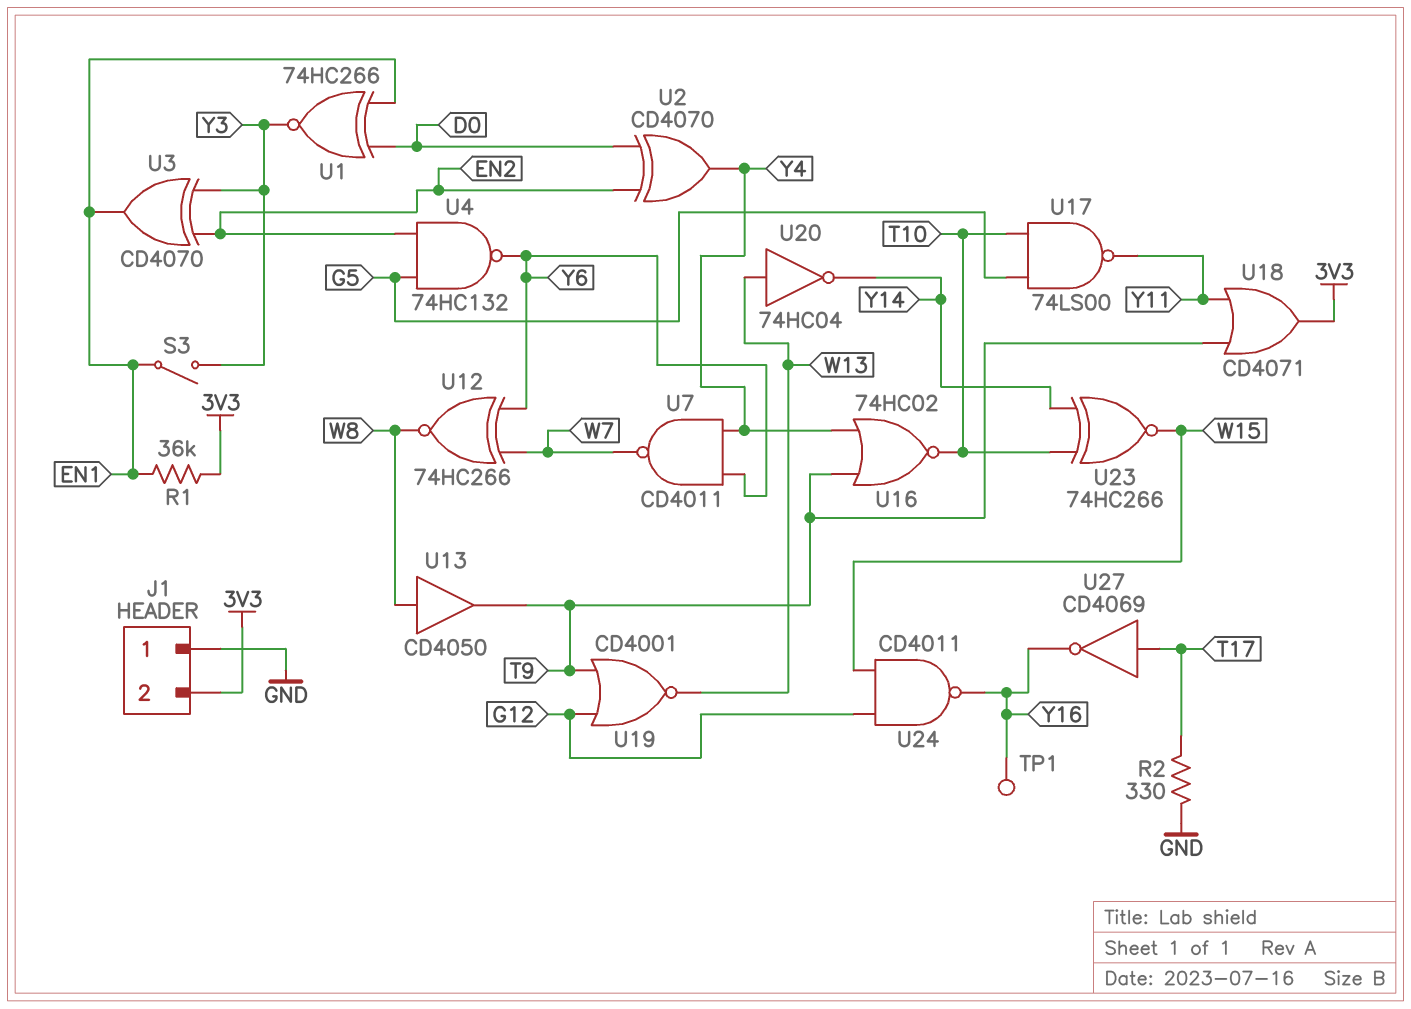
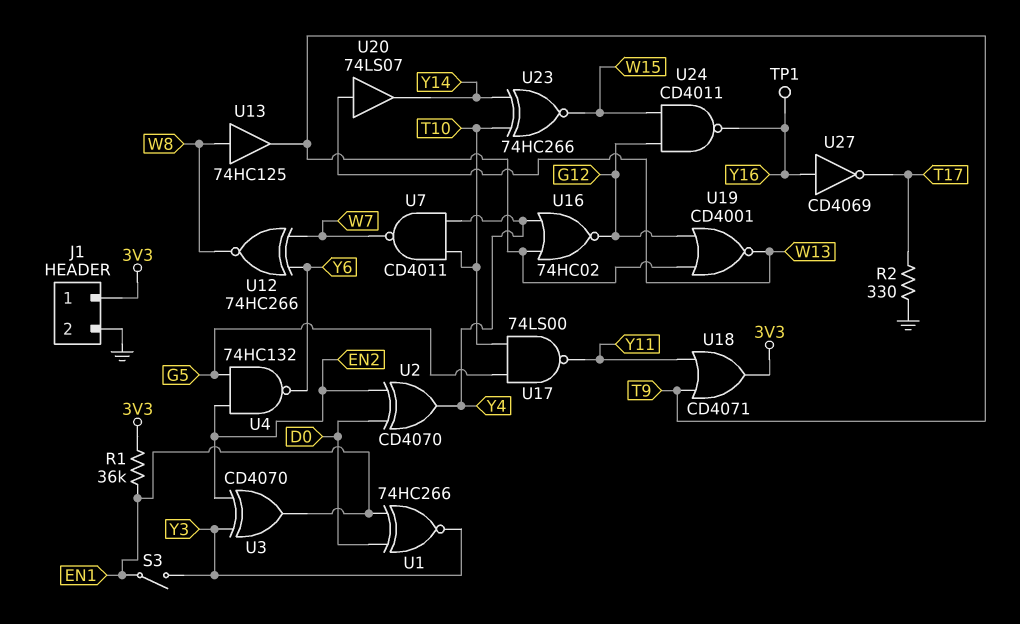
J1 pin 1: GND -> 3V3
J1 pin 2: 3V3 -> GND
U7: NAND CD4011 (in Y4, in Y6, out W7) -> NAND CD4011 (in T10, in Y4, out W7)
U13: buffer CD4050 (in W8, out T9) -> buffer 74HC125 (in W8, out T9)
U16: NOR 74HC02 (in T9, in Y4, out T10) -> NOR 74HC02 (in T9, in Y4, out G12)
U20: NOT 74HC04 (in W13, out Y14) -> buffer 74LS07 (in W13, out Y14)
U27: NOT CD4069 (in T17, out Y16) -> NOT CD4069 (in Y16, out T17)

